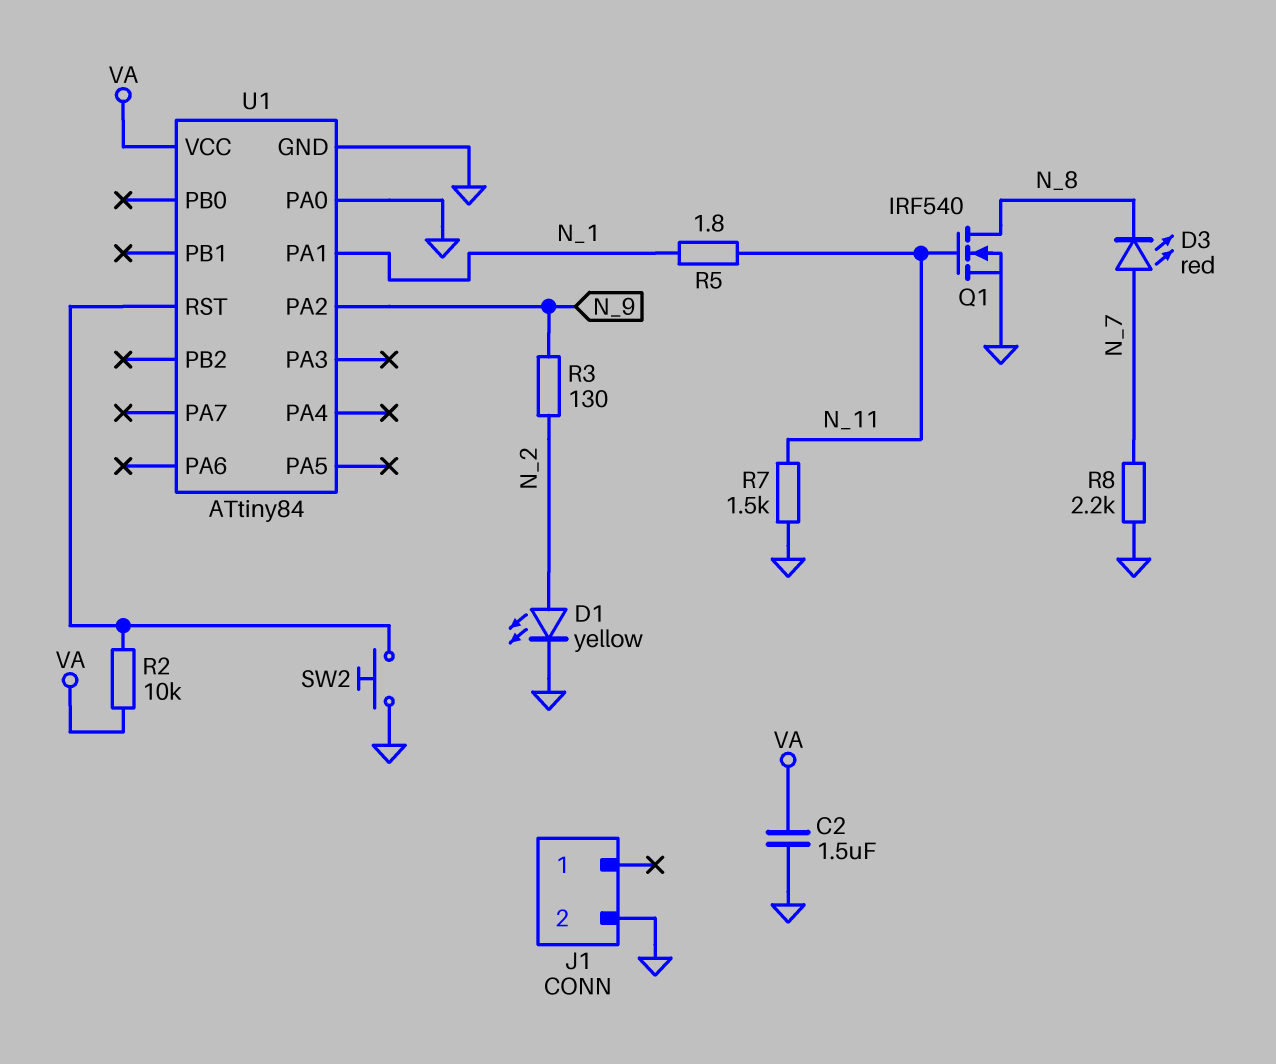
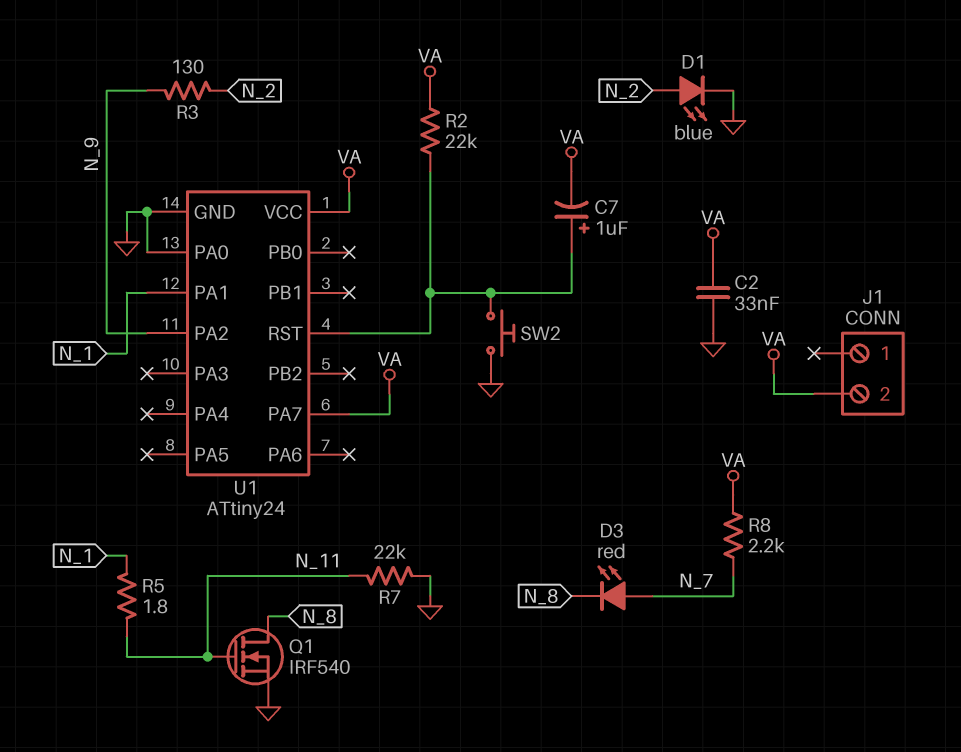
C2: 1.5uF (GND, VA) -> 33nF (GND, VA)
C7: none -> 1uF (plus U1/RST, minus VA)
D1: LED yellow (A N_2, K GND) -> LED blue (A N_2, K GND)
J1 pin 2: GND -> VA
R2: 10k (U1/RST, VA) -> 22k (U1/RST, VA)
R7: 1.5k (GND, N_11) -> 22k (GND, N_11)
R8: 2.2k (GND, N_7) -> 2.2k (N_7, VA)
U1: ATtiny84 -> ATtiny24
U1 pin PA7: none -> VA

